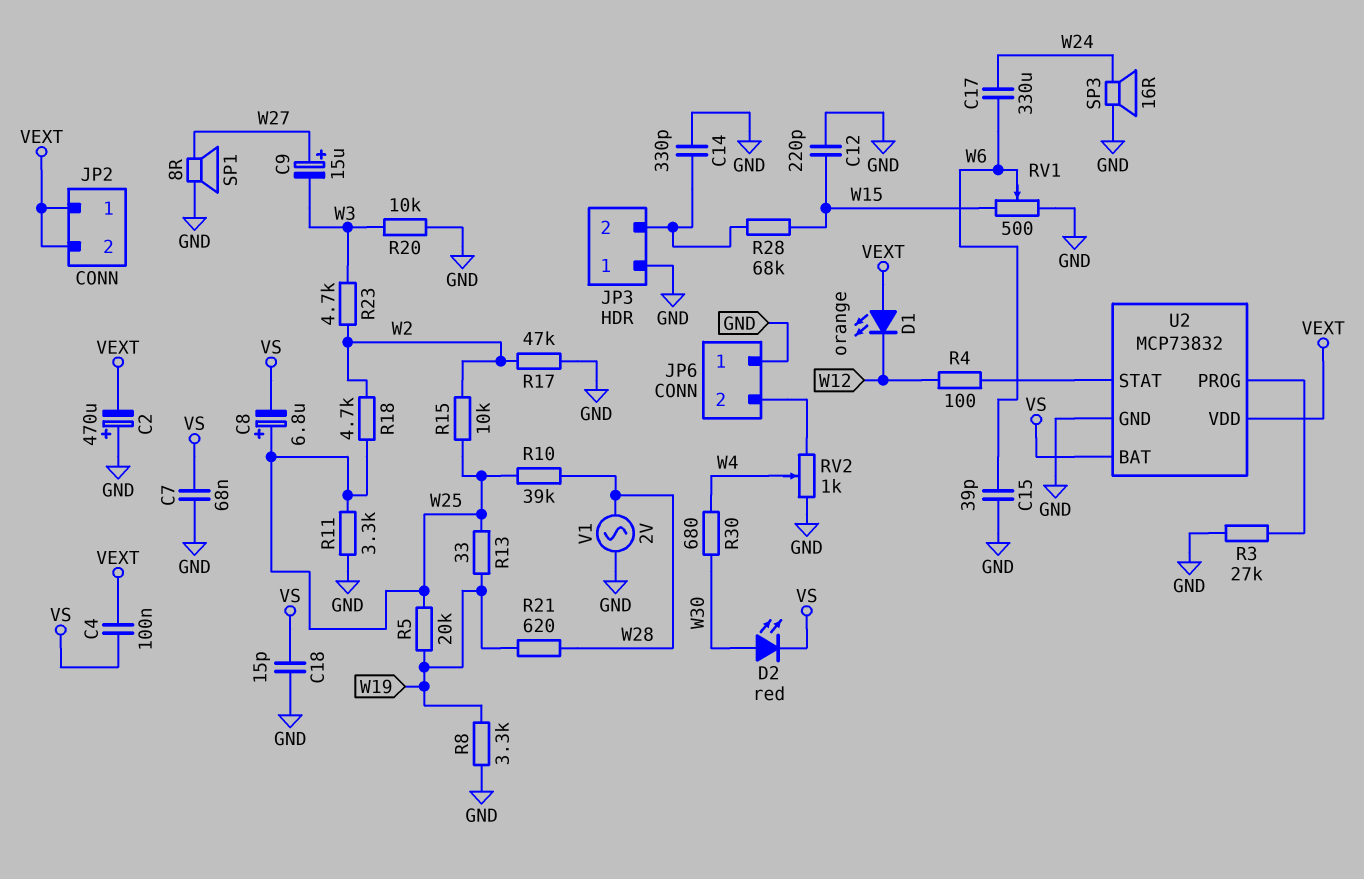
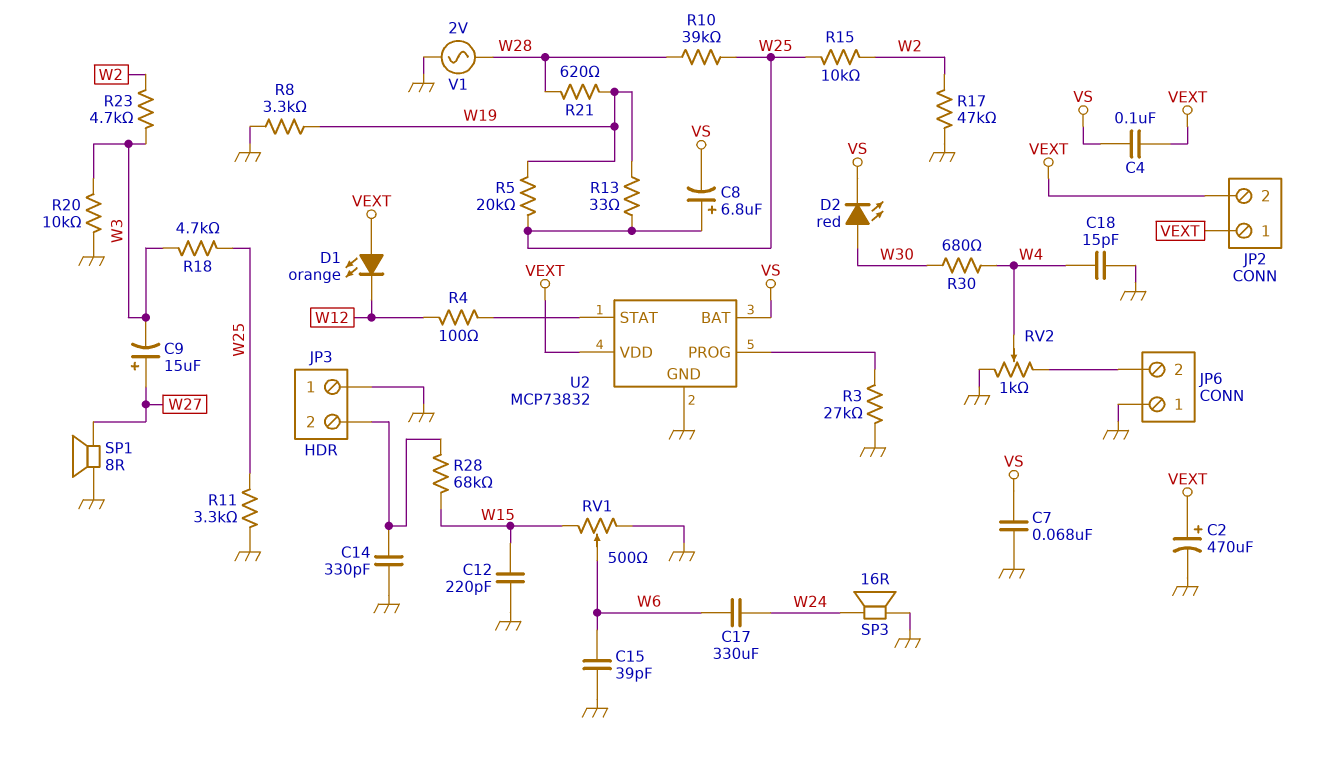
C2: 470uF (plus GND, minus VEXT) -> 470uF (plus VEXT, minus GND)
C18: 15pF (GND, VS) -> 15pF (GND, W4)
R18: 4.7k (W2, W25) -> 4.7k (W3, W25)

